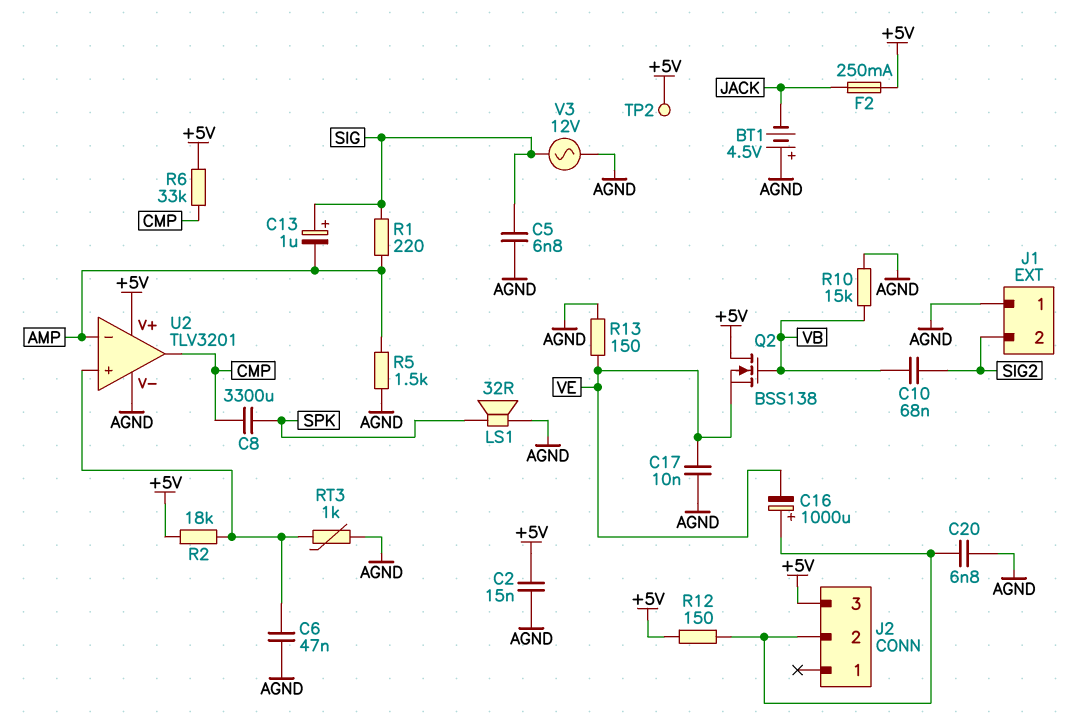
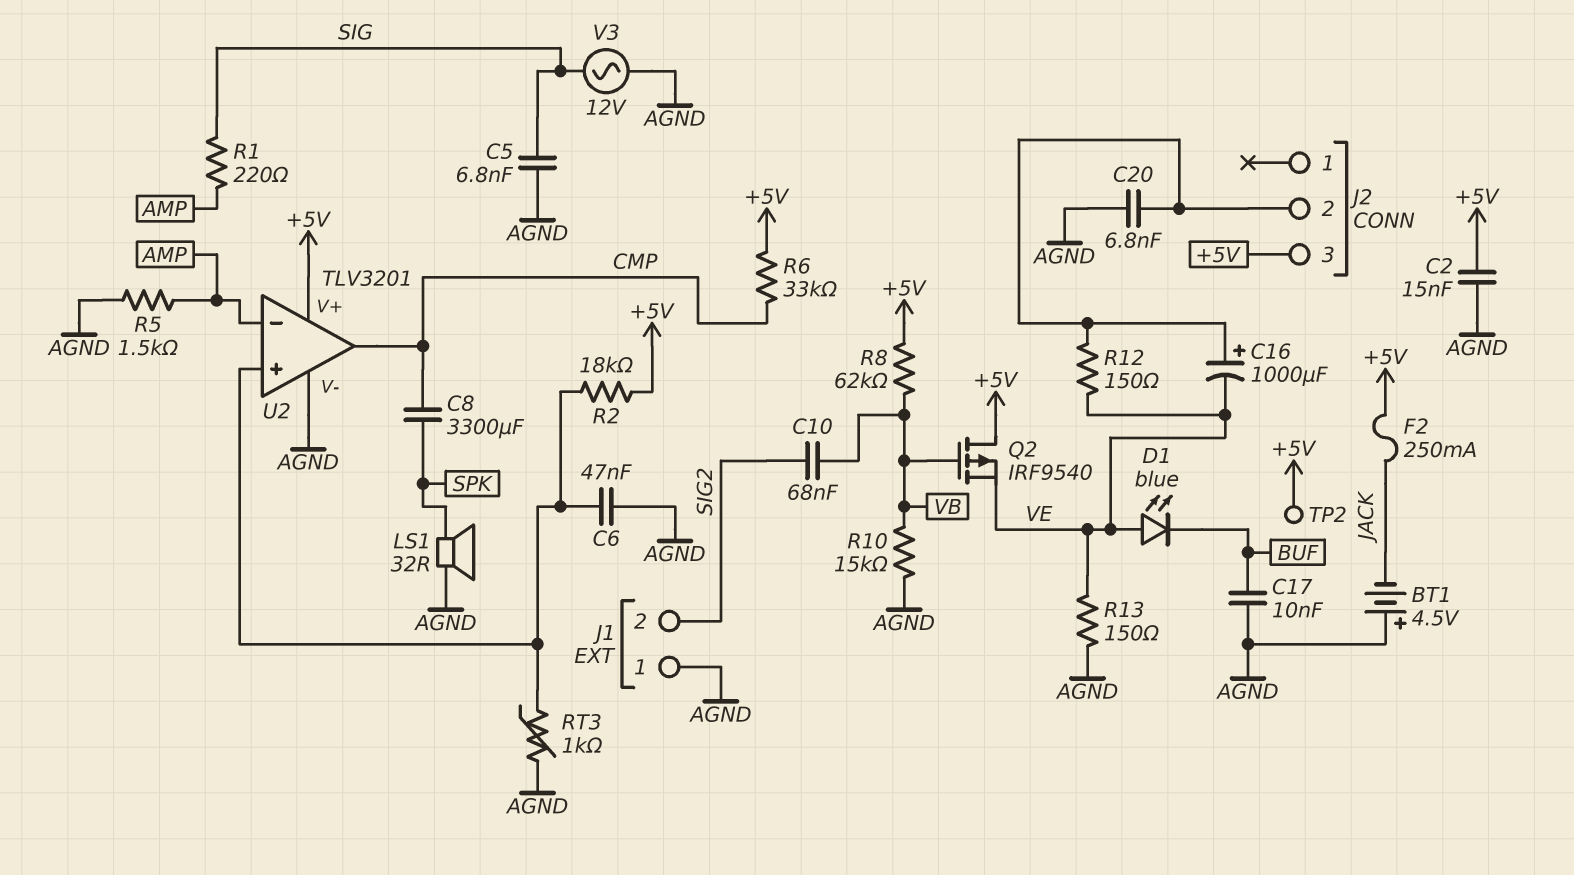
C13: 1uF (plus SIG, minus AMP) -> none
C17: 10nF (AGND, VE) -> 10nF (AGND, BUF)
D1: none -> LED blue (A VE, K BUF)
Q2: NMOS BSS138 (G VB, D +5V, S VE) -> PMOS IRF9540 (G VB, D +5V, S VE)
R8: none -> 62k (+5V, VB)
R12: 150 (+5V, J2/2) -> 150 (J2/2, VE)

